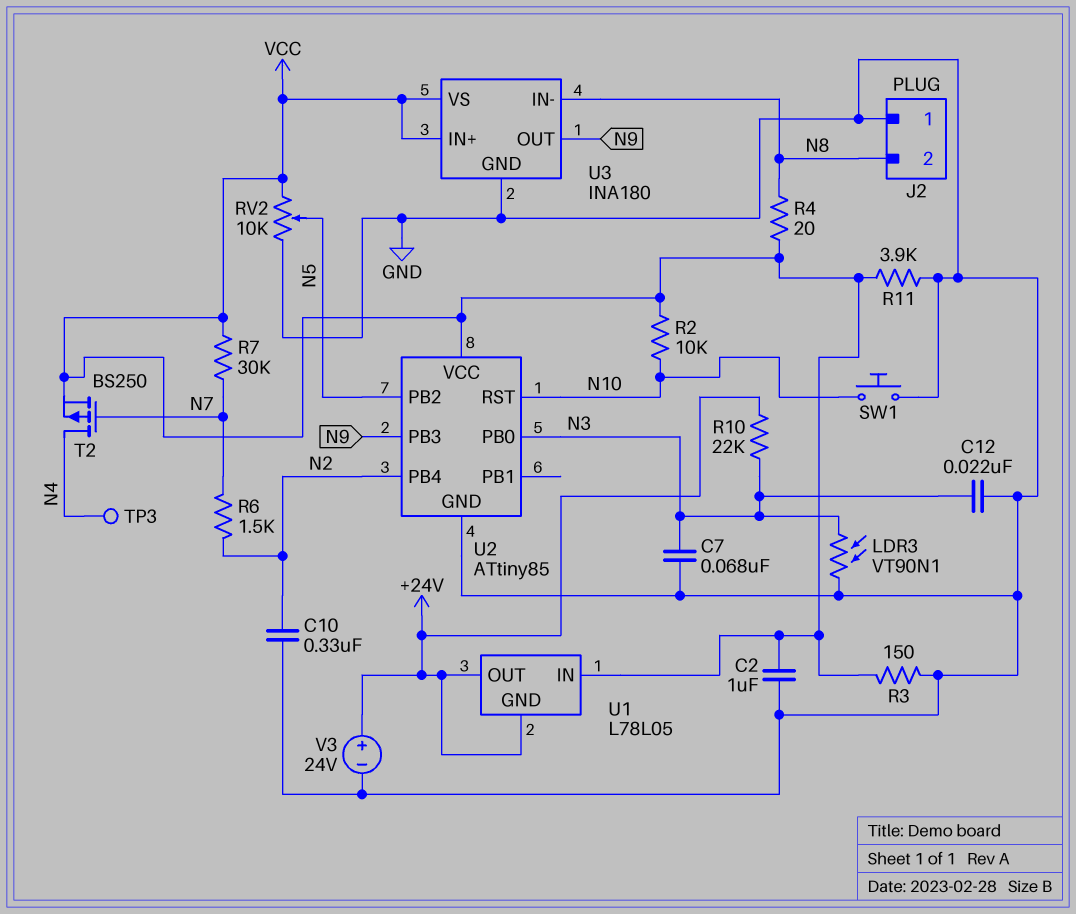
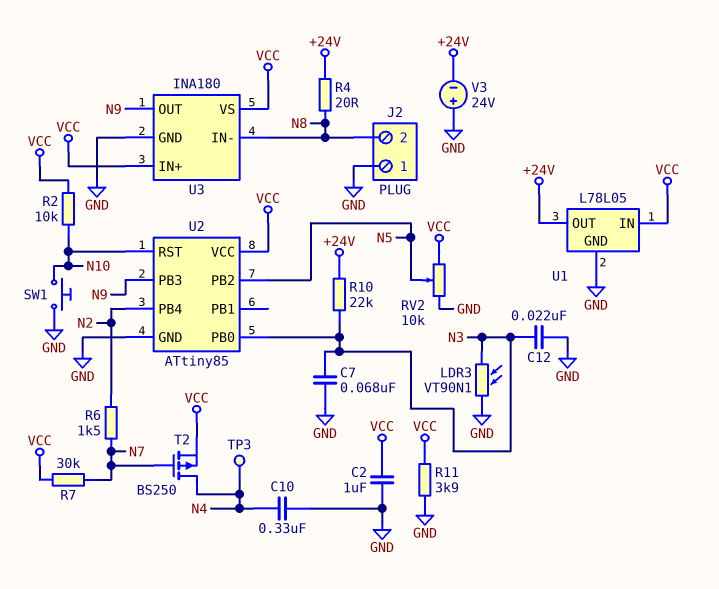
C10: 330nF (GND, N2) -> 330nF (GND, N4)
R3: 150 (GND, VCC) -> none
R4: 20 (N8, VCC) -> 20 (+24V, N8)
U1 pin GND: +24V -> GND
V3: 24V (plus +24V, minus GND) -> 24V (plus GND, minus +24V)

